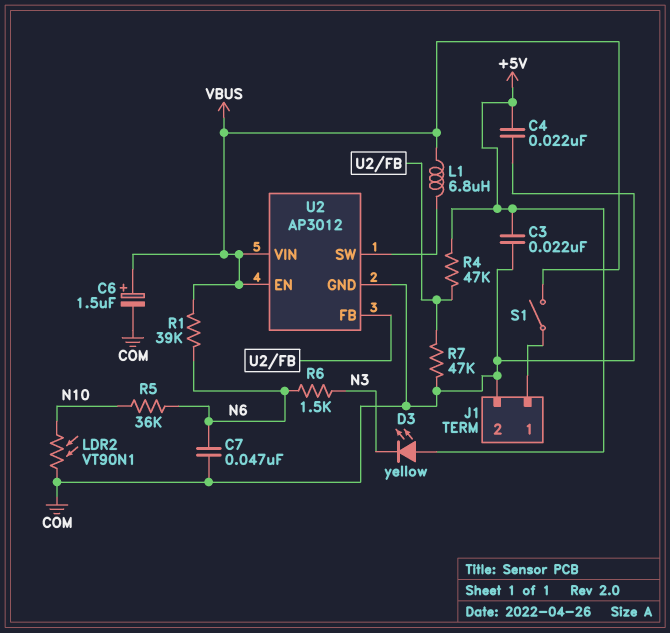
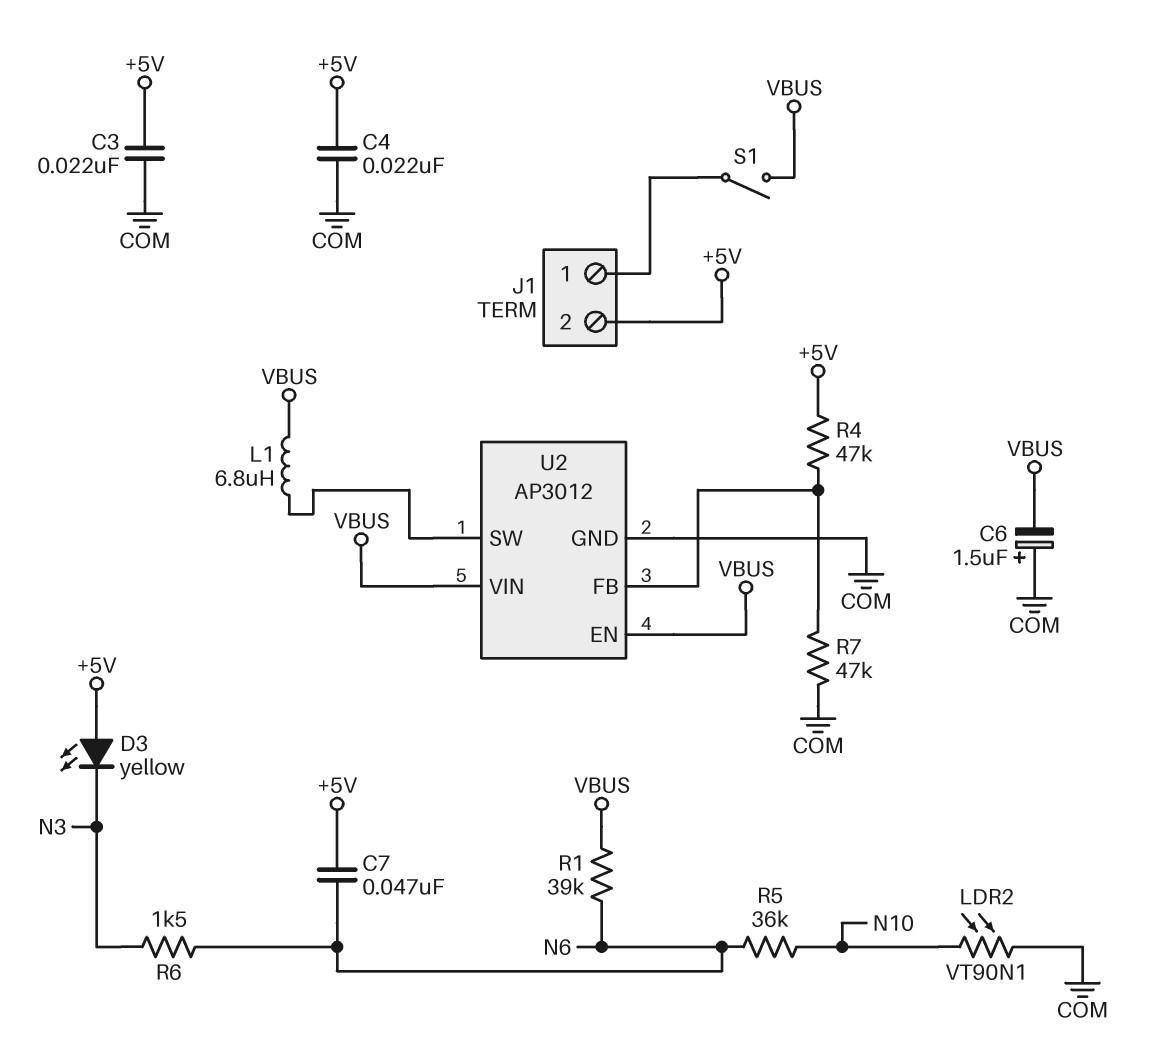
C6: 1.5uF (plus VBUS, minus COM) -> 1.5uF (plus COM, minus VBUS)
C7: 47nF (COM, N6) -> 47nF (+5V, N6)
J1 pin 2: COM -> +5V

